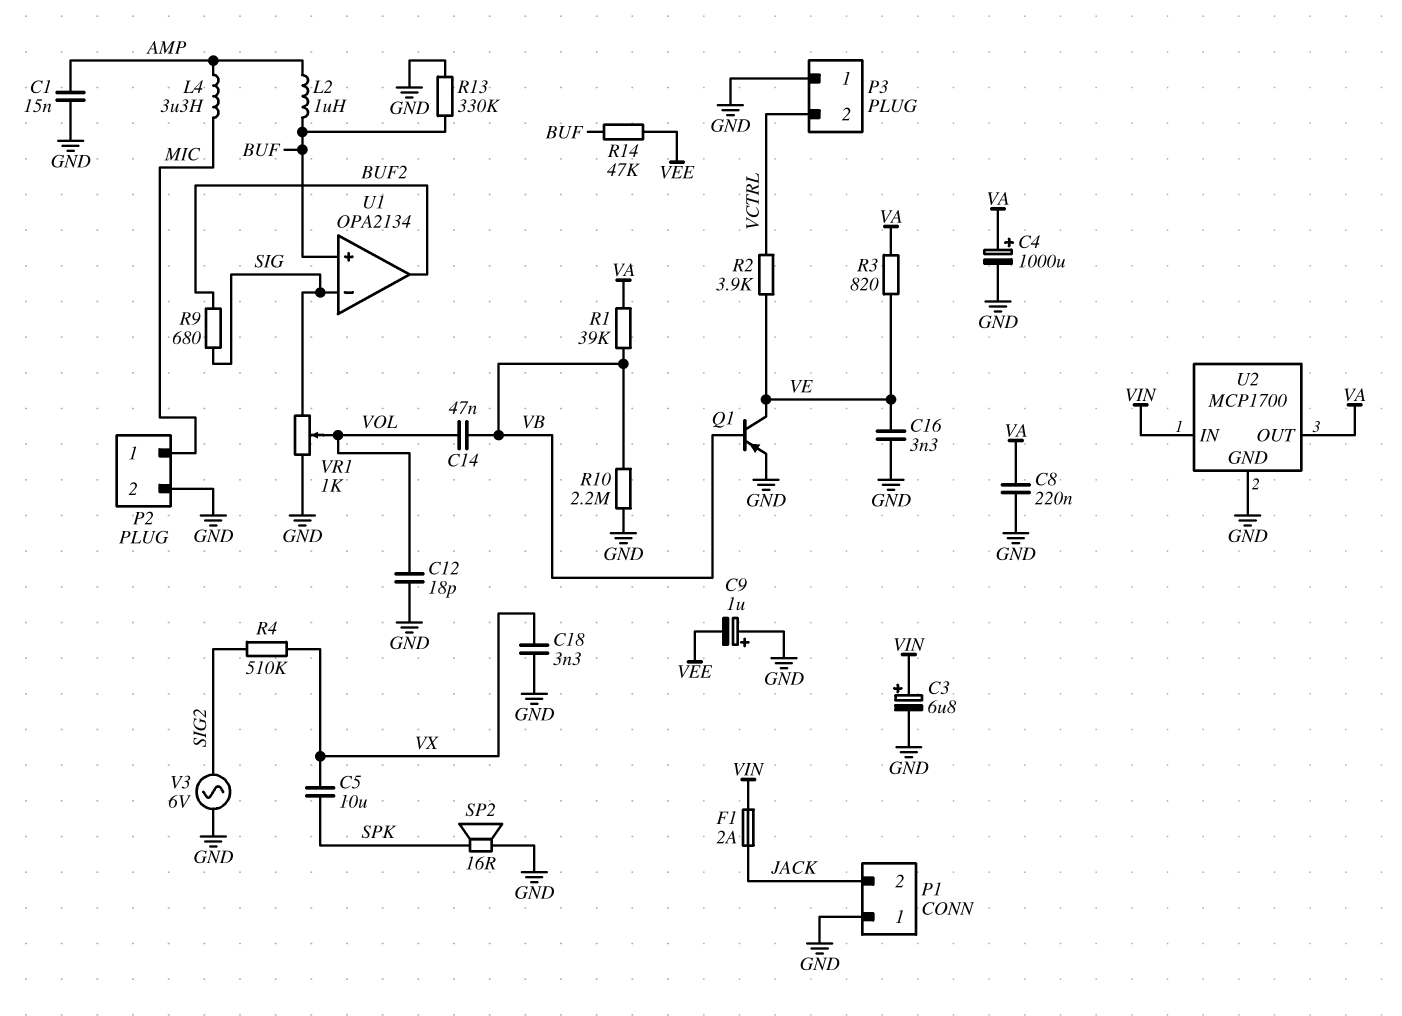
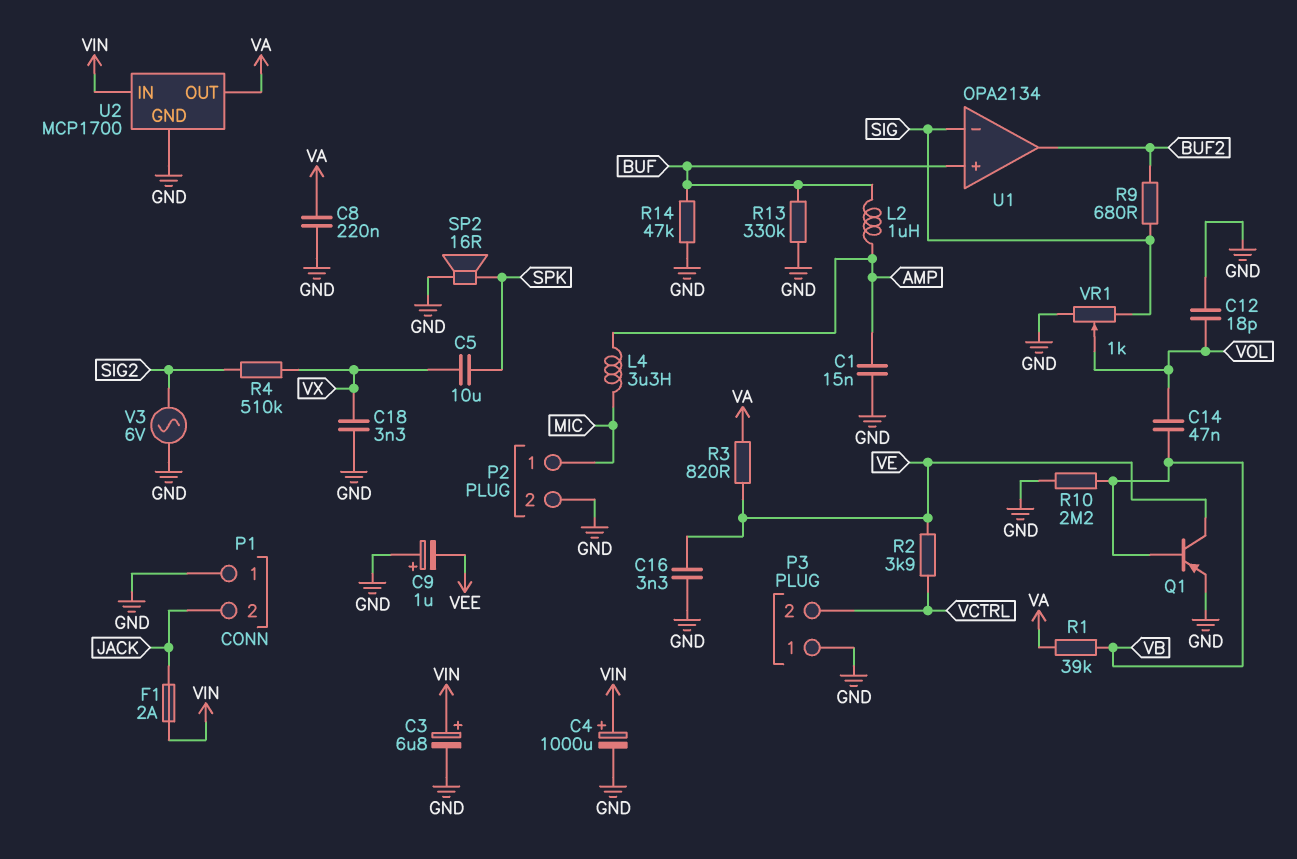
C4: 1000uF (plus VA, minus GND) -> 1000uF (plus VIN, minus GND)
R14: 47k (BUF, VEE) -> 47k (BUF, GND)

